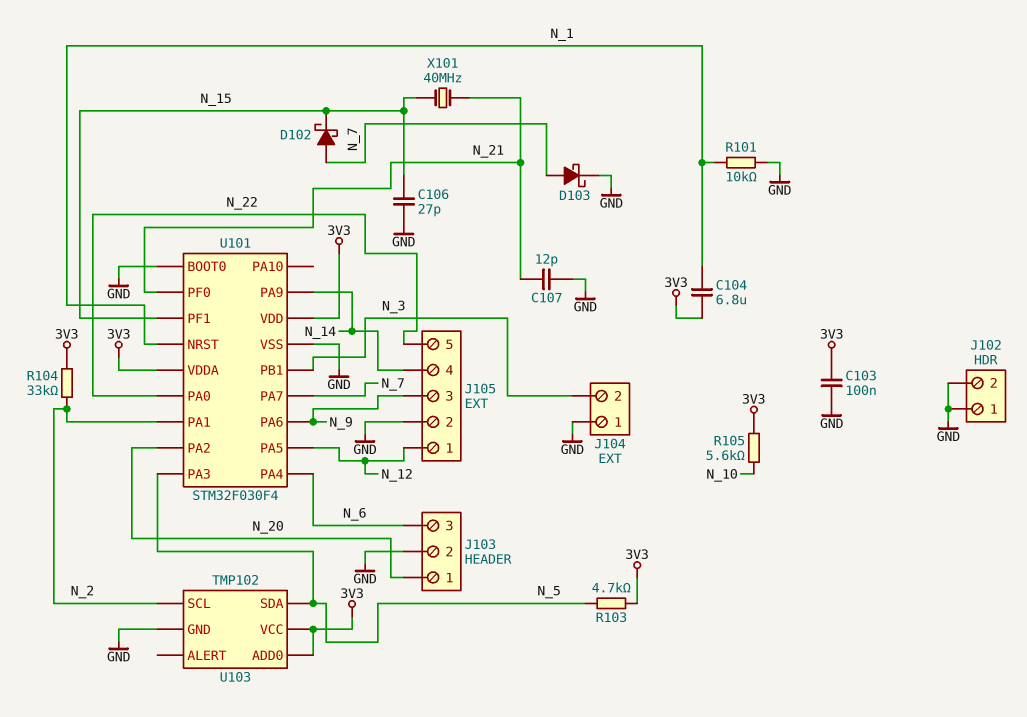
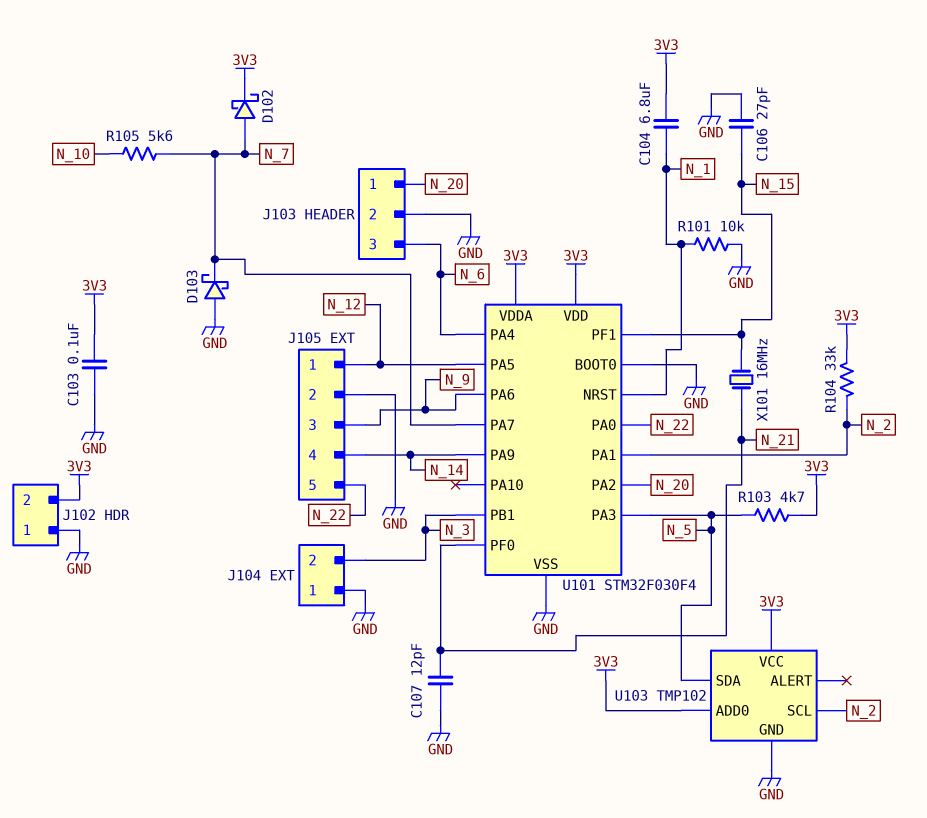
D102: schottky (A N_7, K N_15) -> schottky (A N_7, K 3V3)
D103: schottky (A N_7, K GND) -> schottky (A GND, K N_7)
J102 pin 2: GND -> 3V3
R105: 5.6k (3V3, N_10) -> 5.6k (N_7, N_10)
X101: 40MHz (N_15, N_21) -> 16MHz (N_15, N_21)

